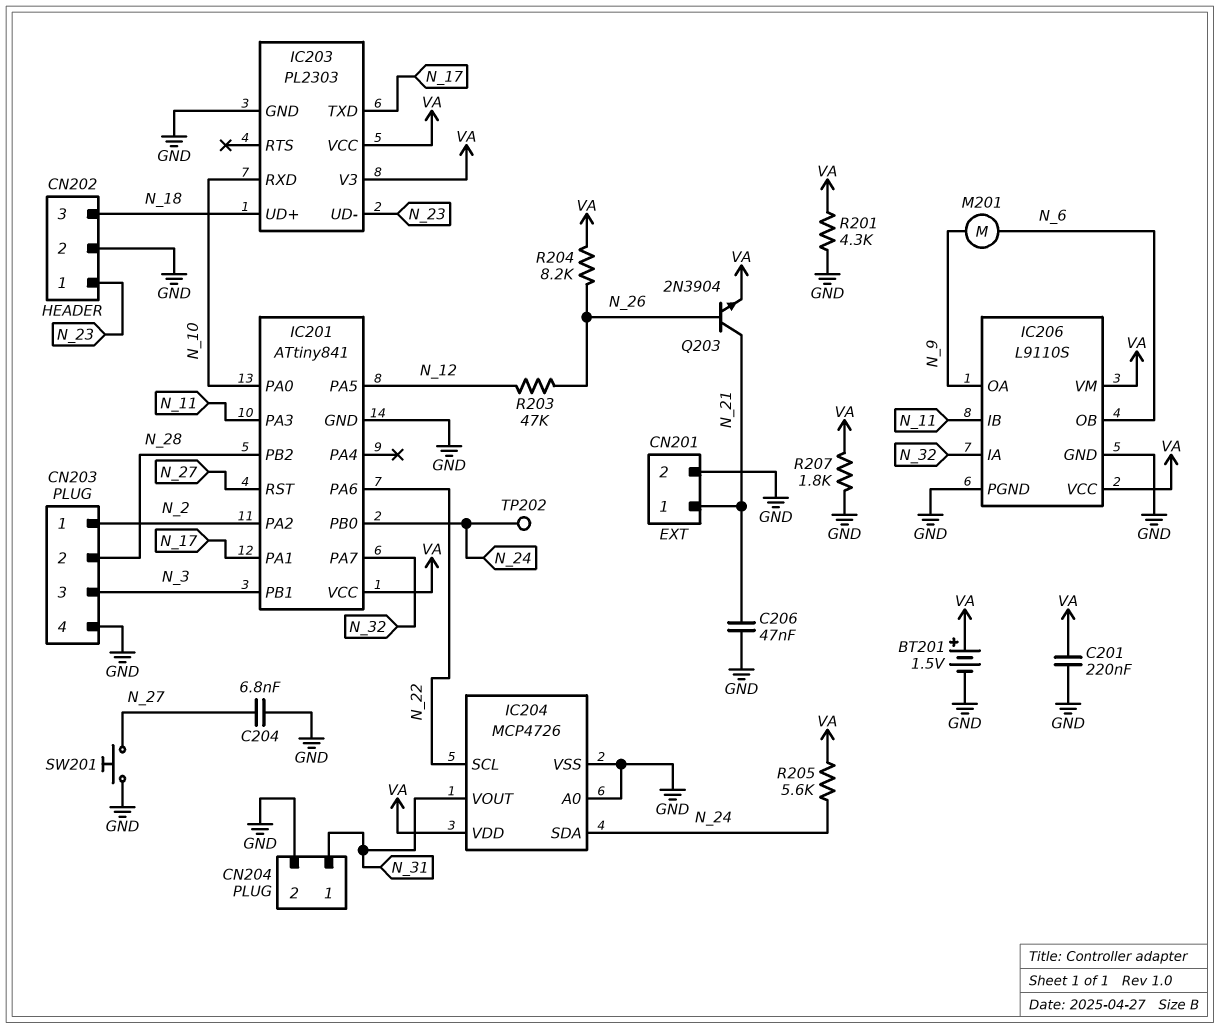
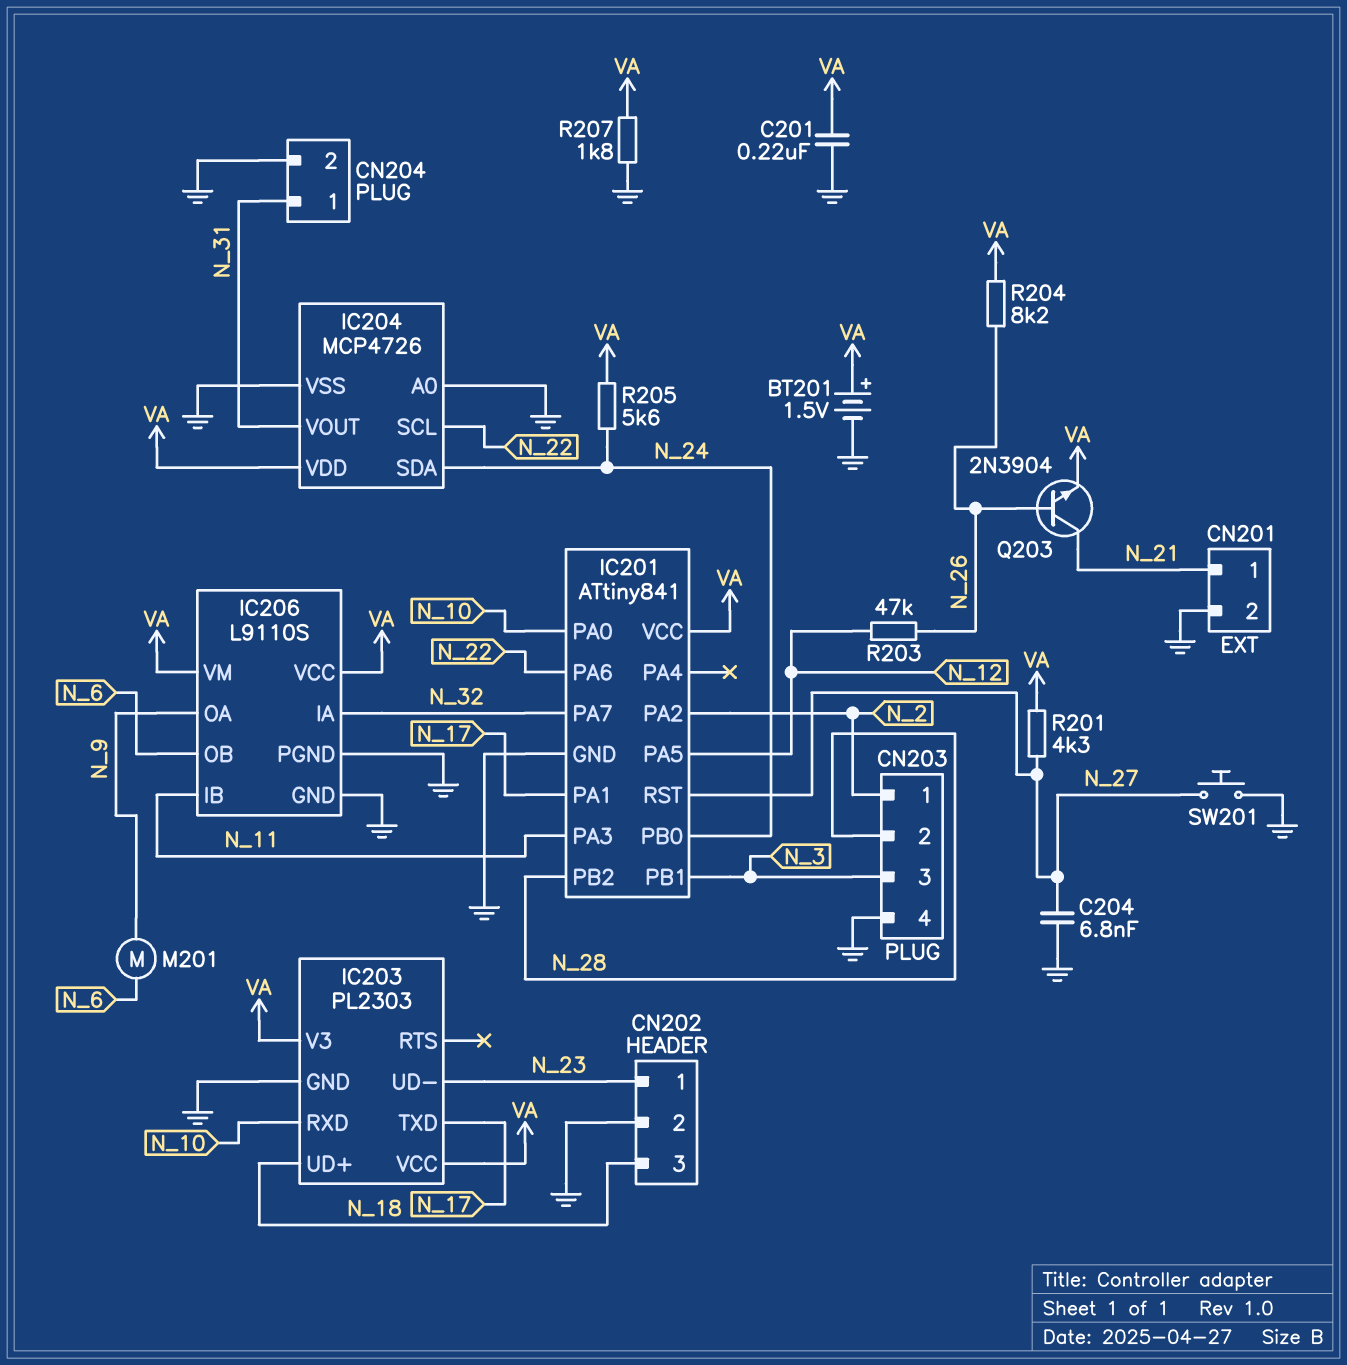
C206: 47nF (GND, N_21) -> none
R201: 4.3k (GND, VA) -> 4.3k (N_27, VA)
TP202: test point (N_24) -> none

